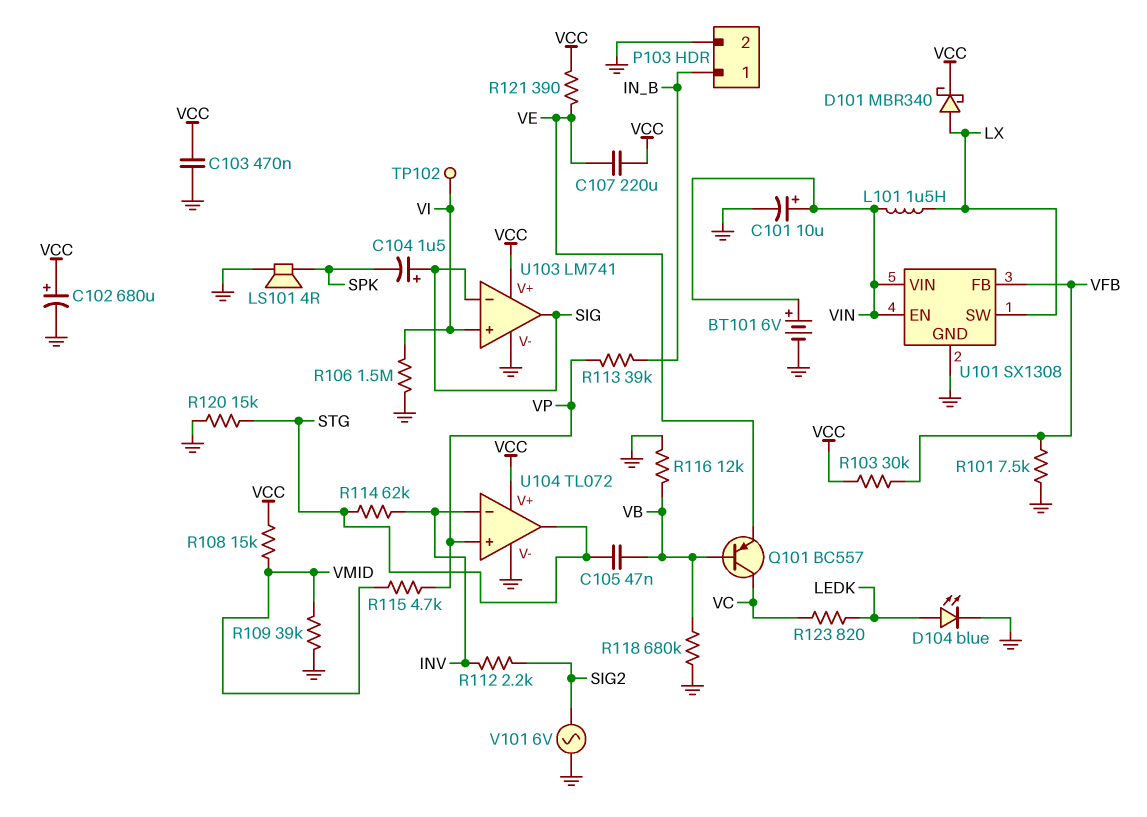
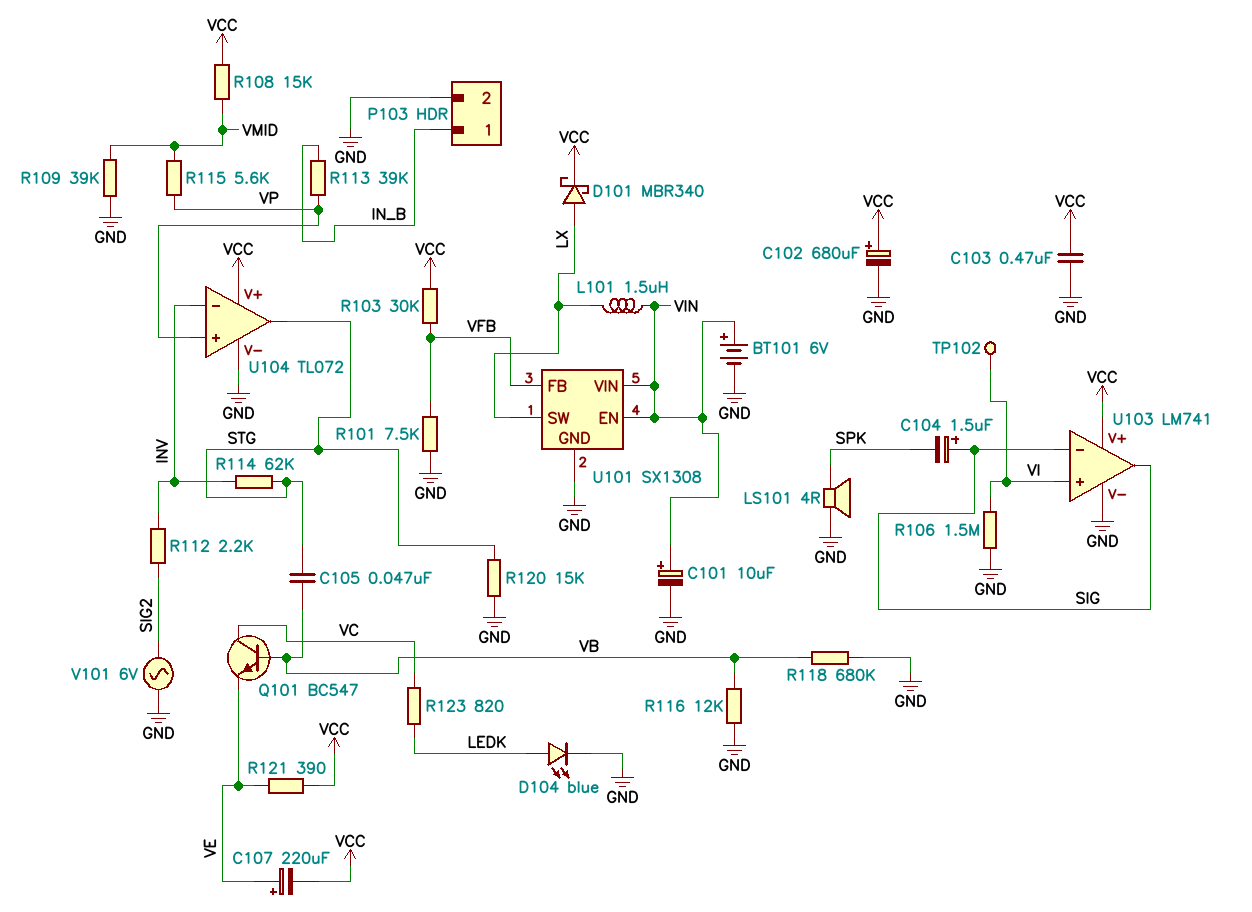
C107: 220uF (VCC, VE) -> 220uF (plus VE, minus VCC)
Q101: PNP BC557 (B VB, C VC, E VE) -> NPN BC547 (B VB, C VC, E VE)
R115: 4.7k (VMID, VP) -> 5.6k (VMID, VP)

